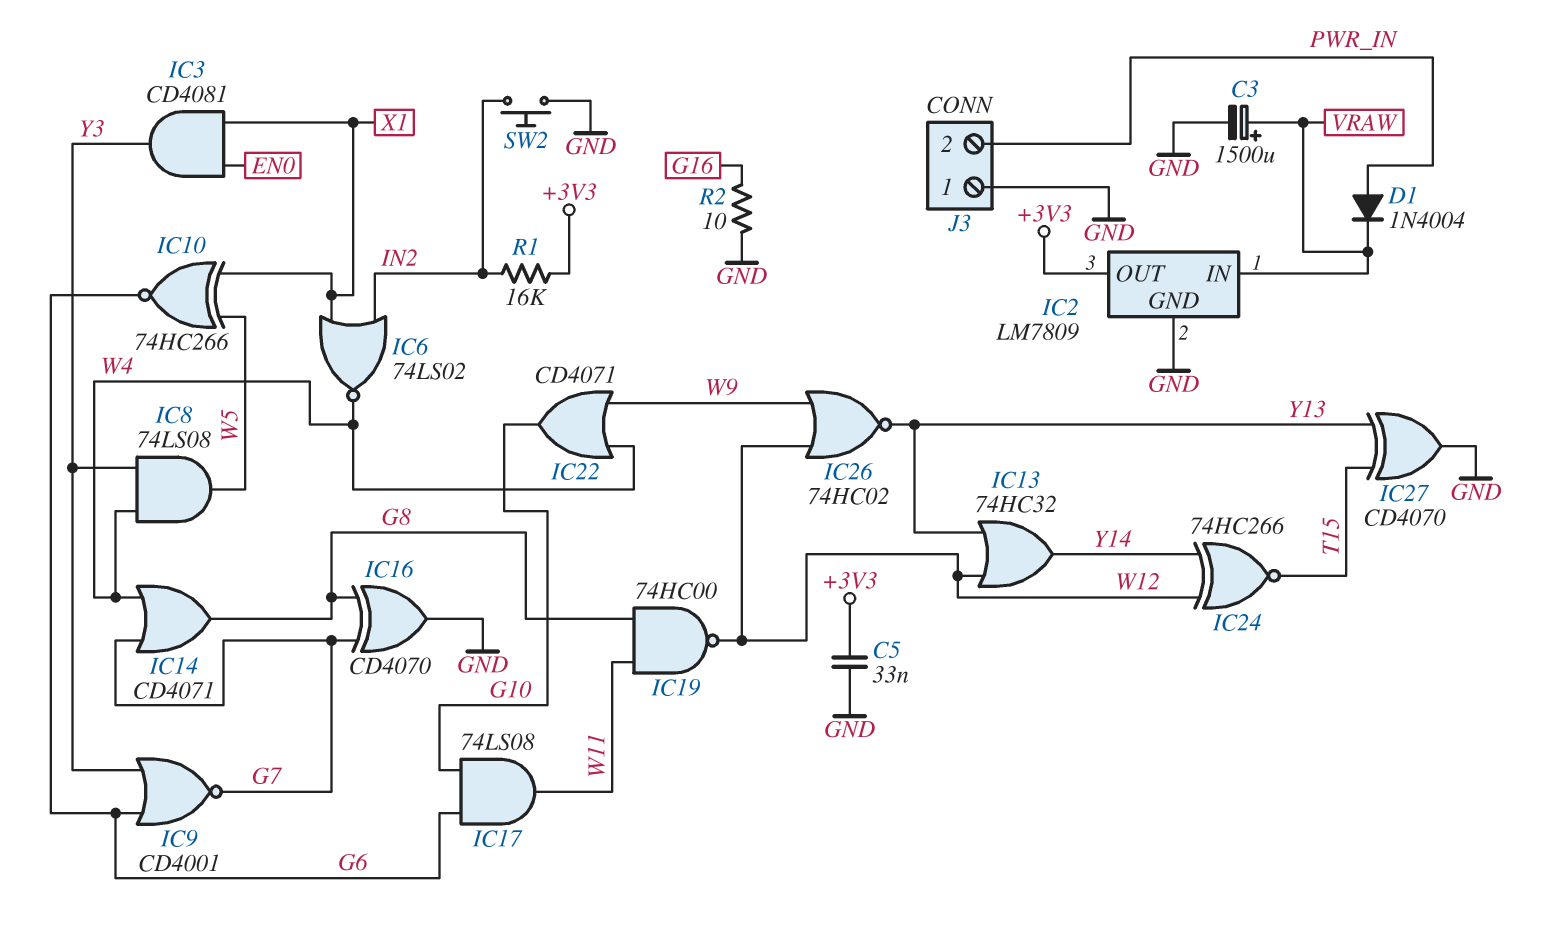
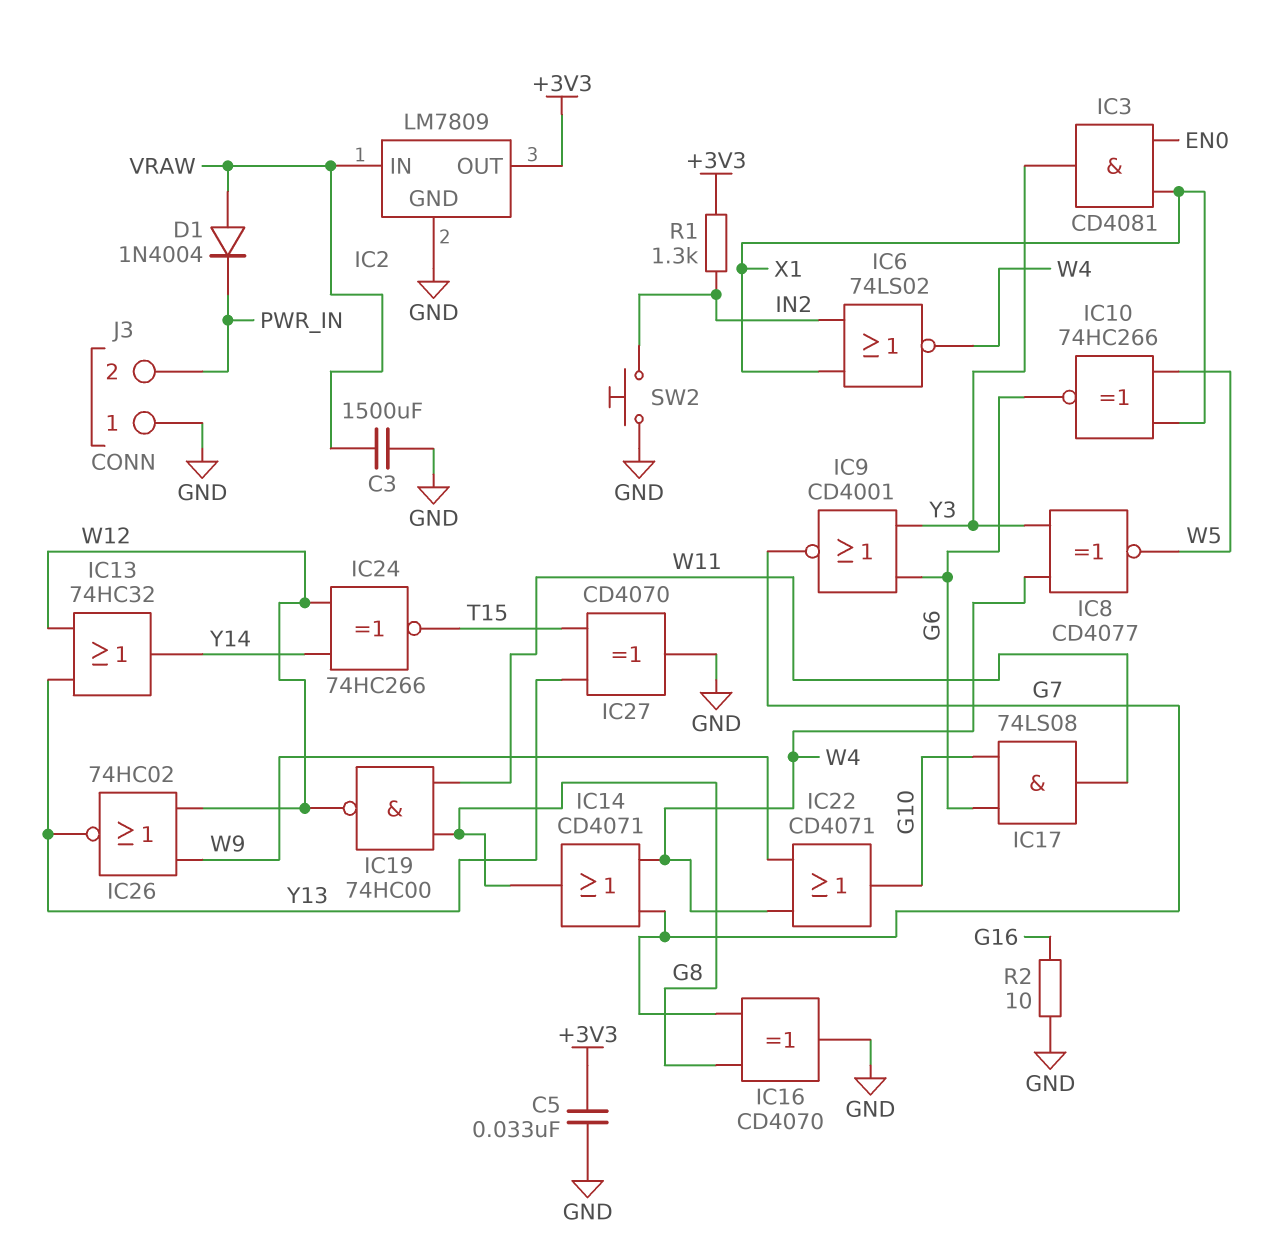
C3: 1500uF (plus VRAW, minus GND) -> 1500uF (GND, VRAW)
D1: diode 1N4004 (A PWR_IN, K VRAW) -> diode 1N4004 (A VRAW, K PWR_IN)
IC8: AND 74LS08 (in W4, in Y3, out W5) -> XNOR CD4077 (in W4, in Y3, out W5)
R1: 16k (+3V3, IN2) -> 1.3k (+3V3, IN2)

